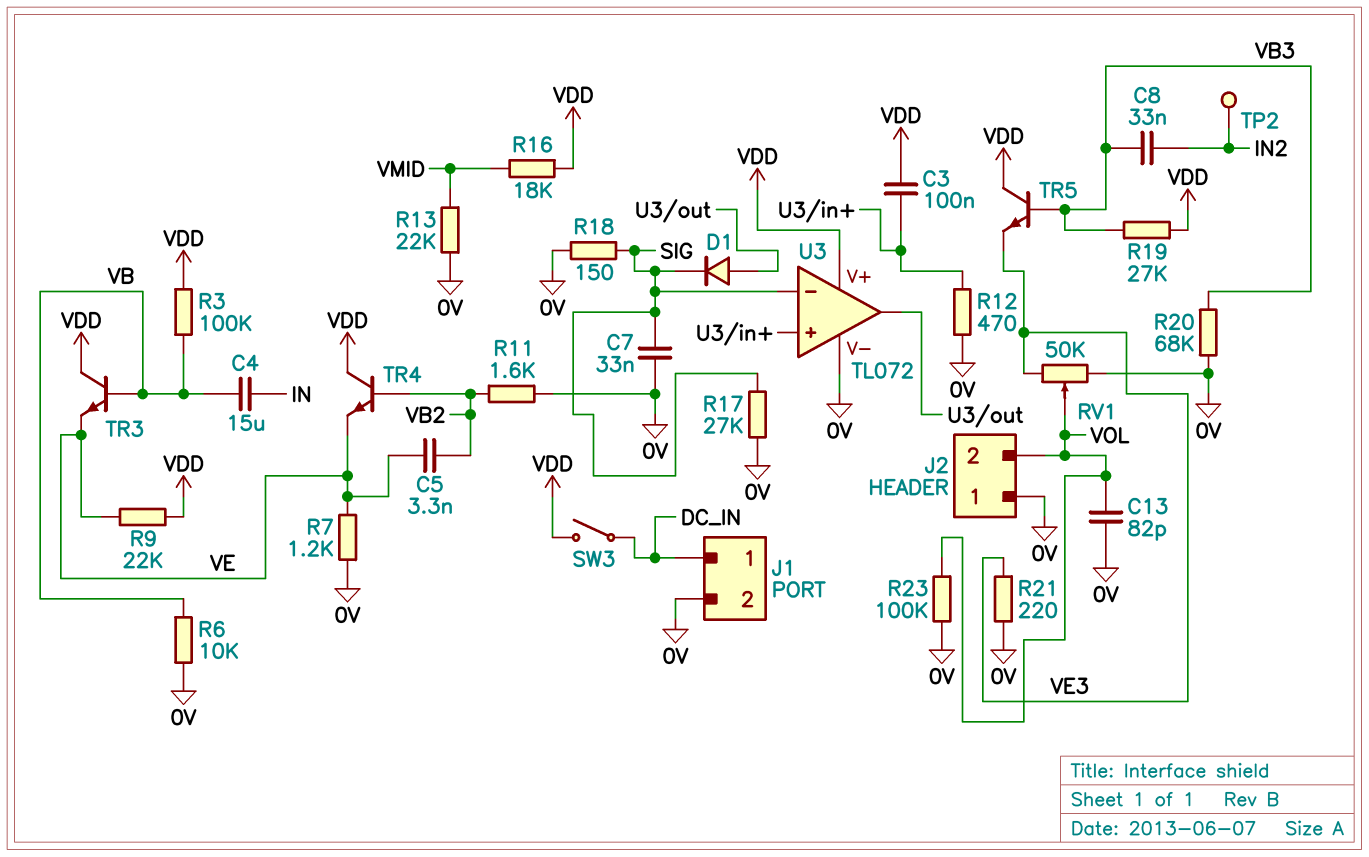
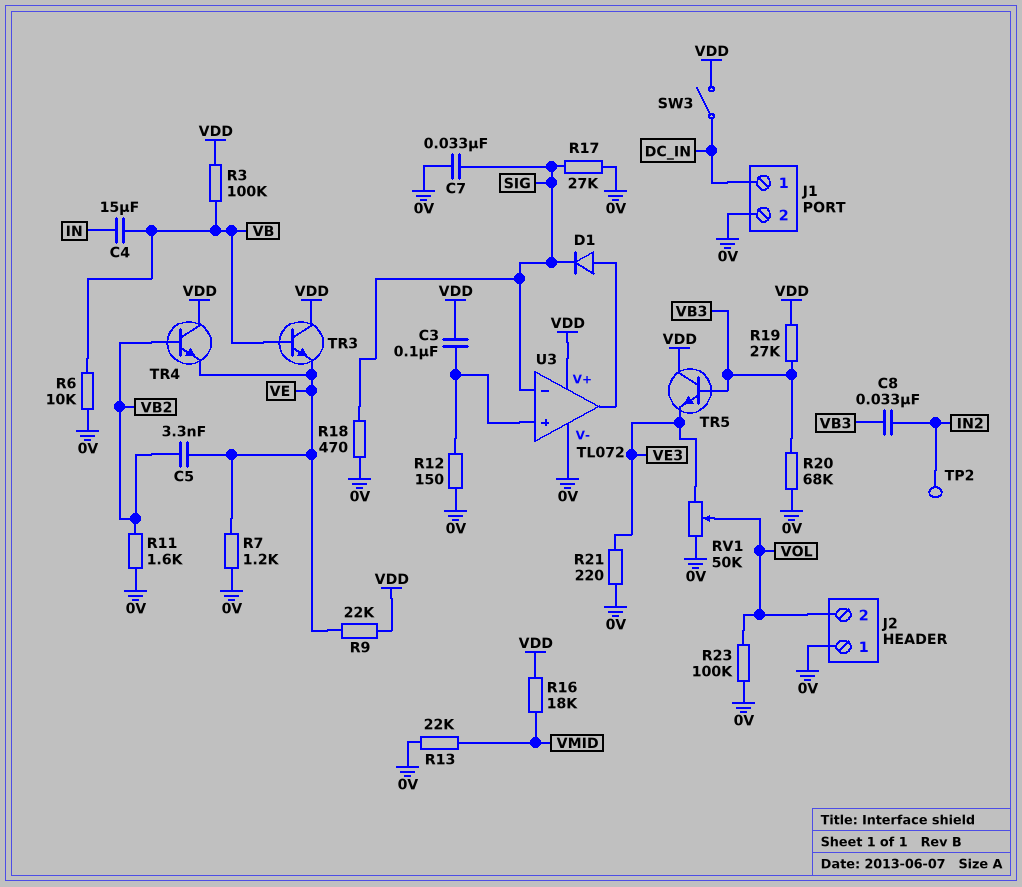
C13: 82pF (0V, VOL) -> none
R12: 470 (0V, U3/in+) -> 150 (0V, U3/in+)
R18: 150 (0V, SIG) -> 470 (0V, SIG)

